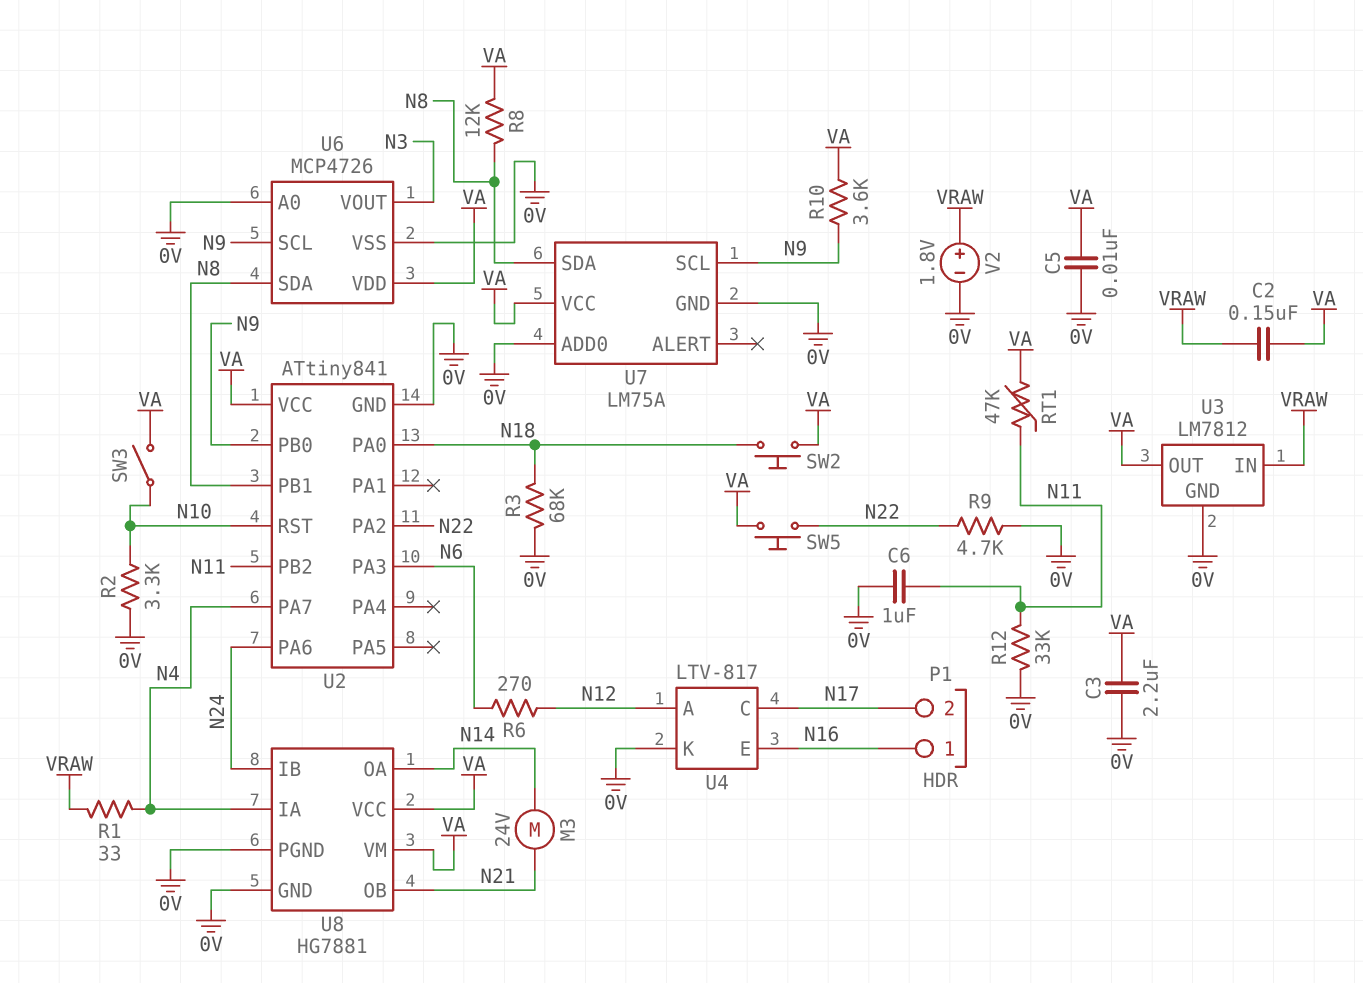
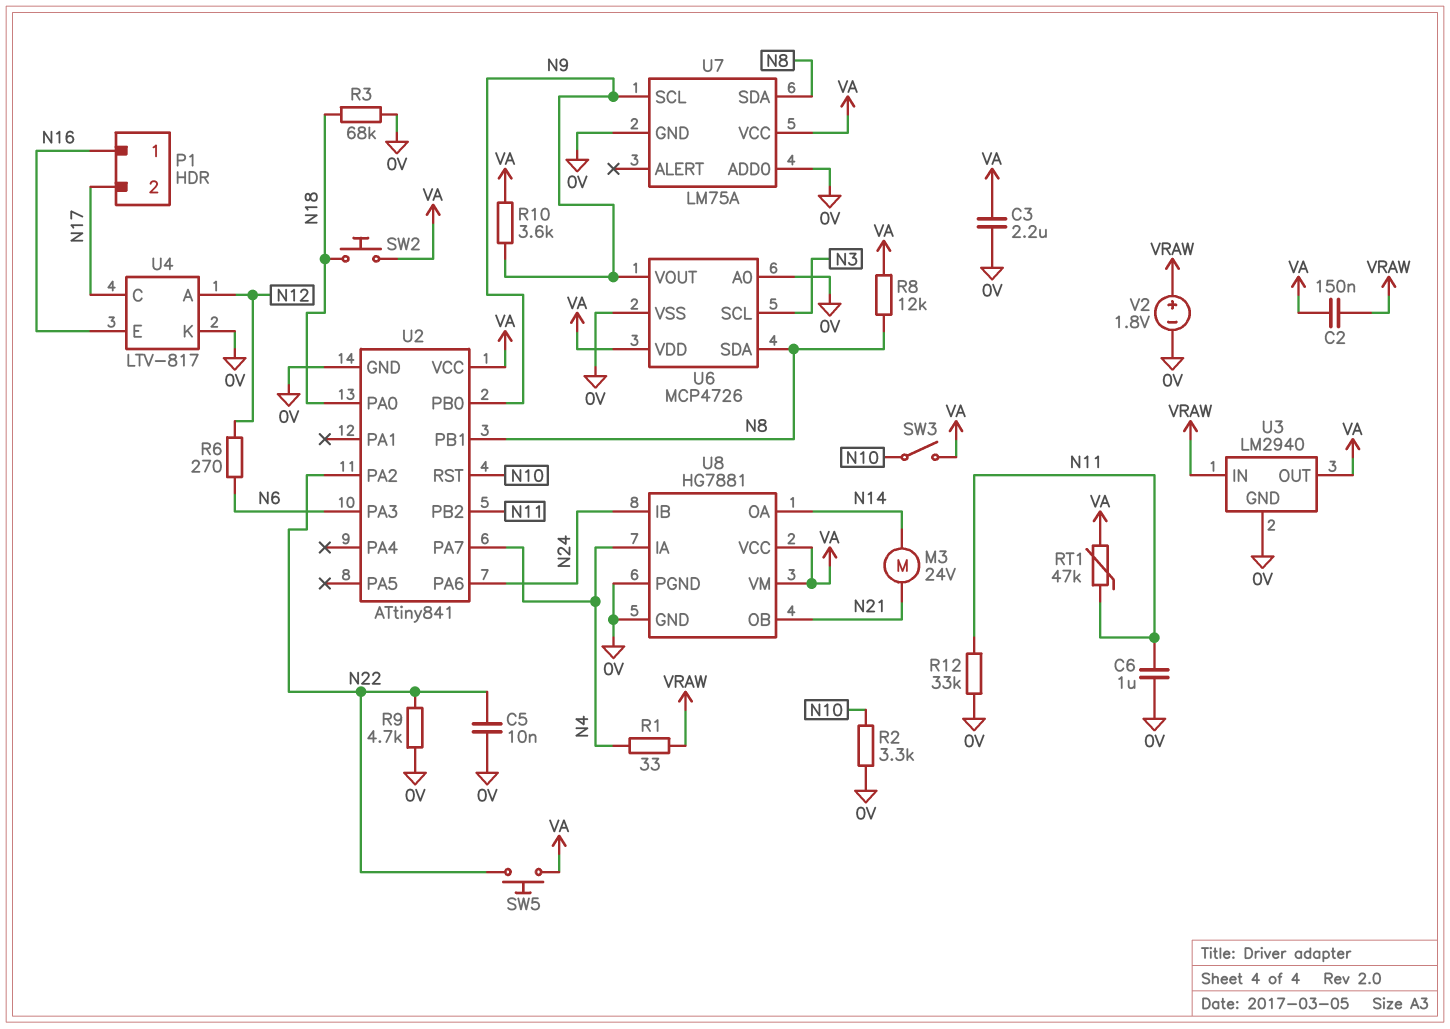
C5: 10nF (0V, VA) -> 10nF (0V, N22)
U3: LM7812 -> LM2940
U6 pin SCL: N9 -> N3
U6 pin VOUT: N3 -> N9

